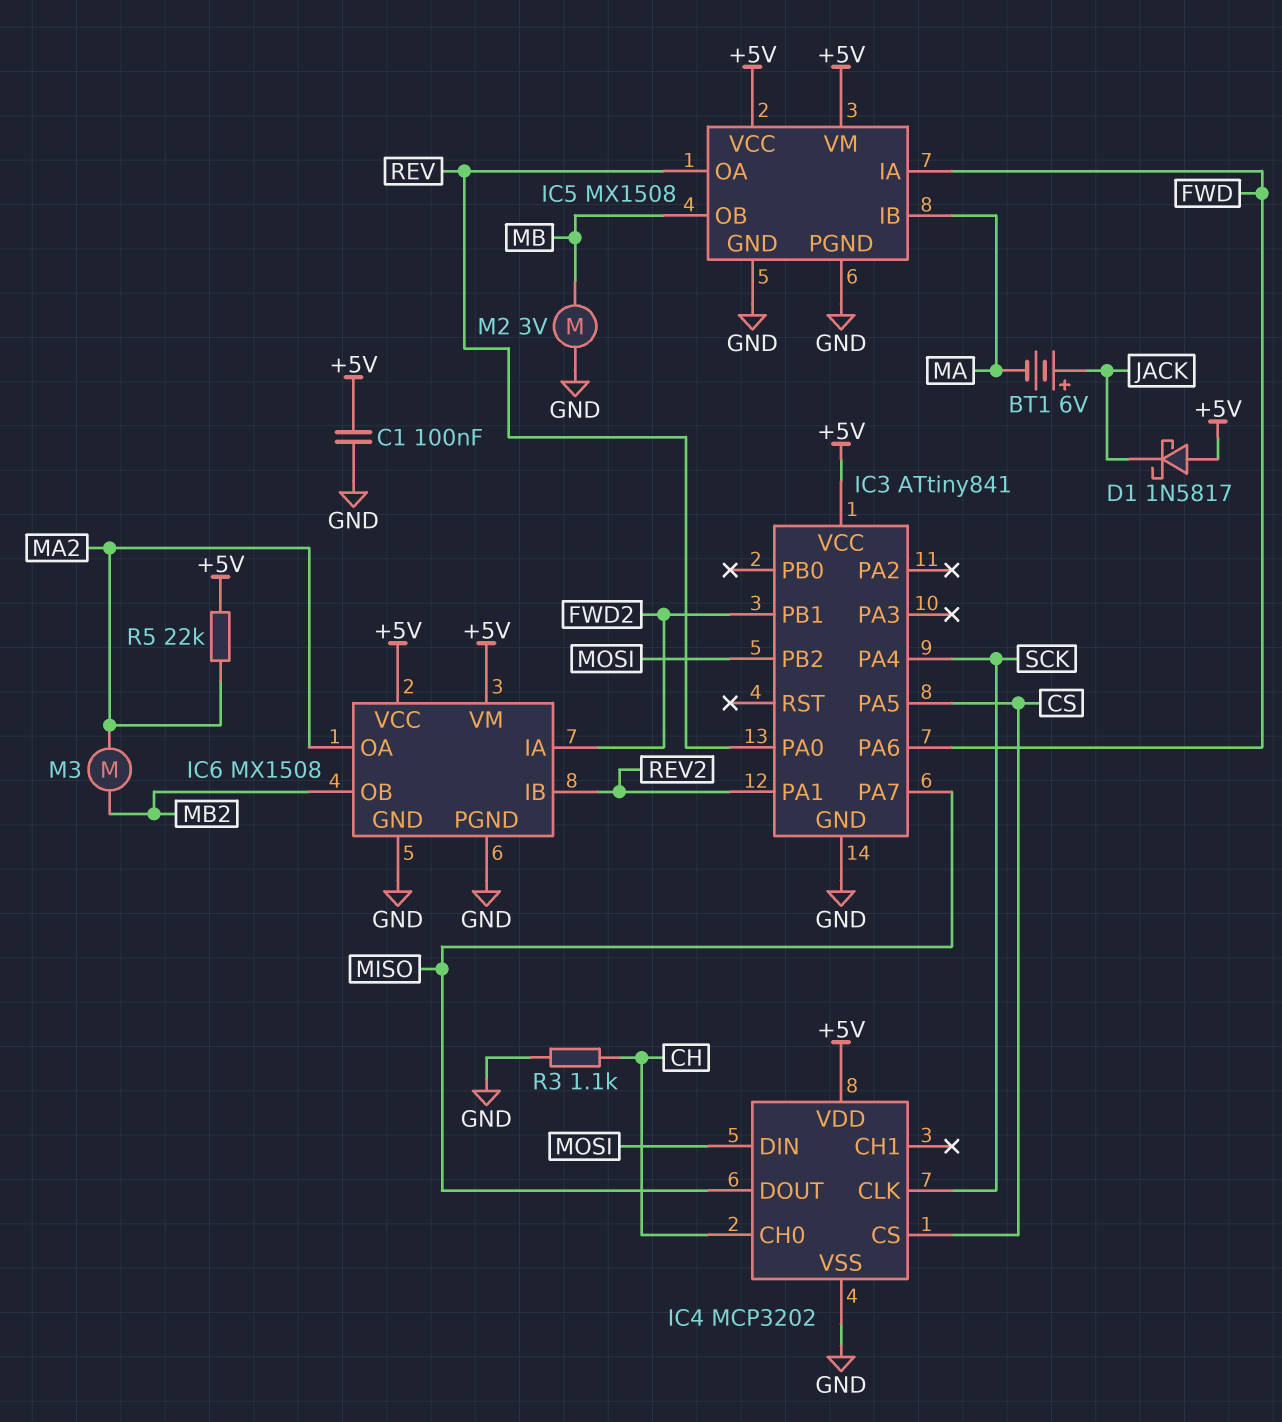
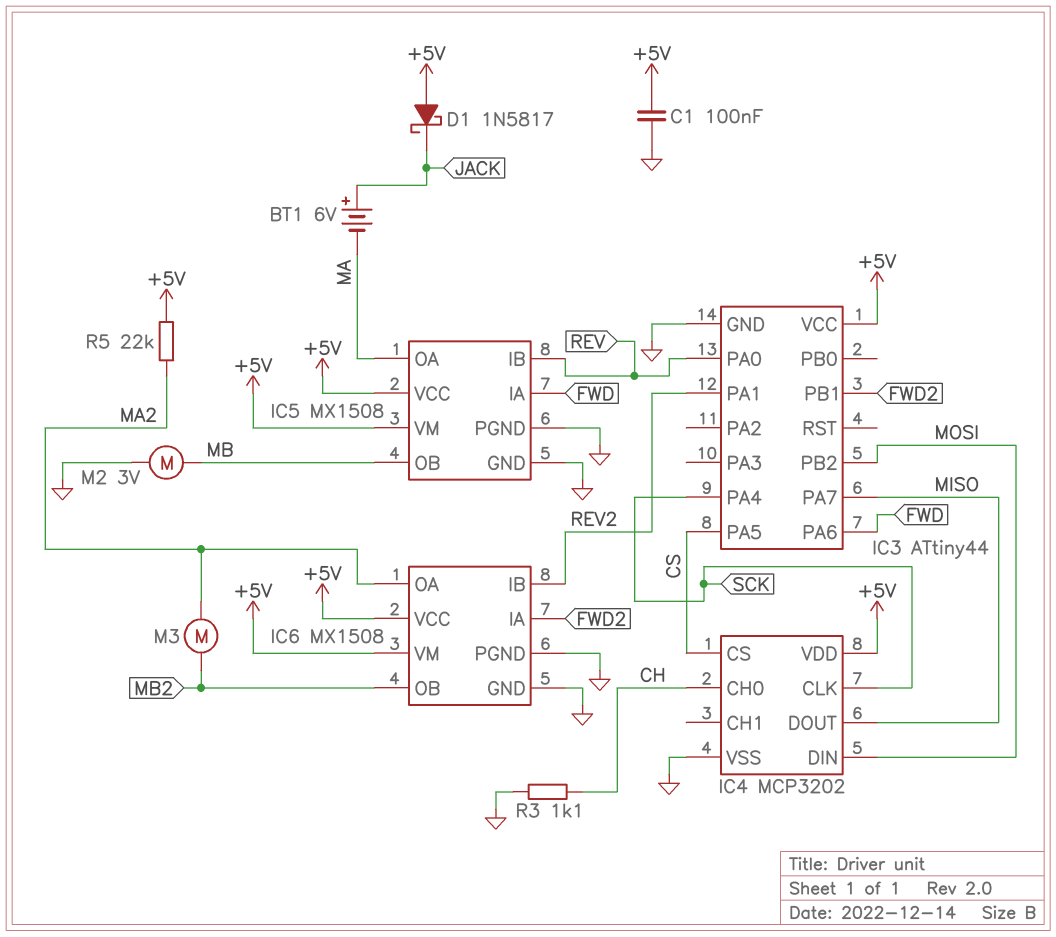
IC3: ATtiny841 -> ATtiny44
IC5 pin IB: MA -> REV
IC5 pin OA: REV -> MA

